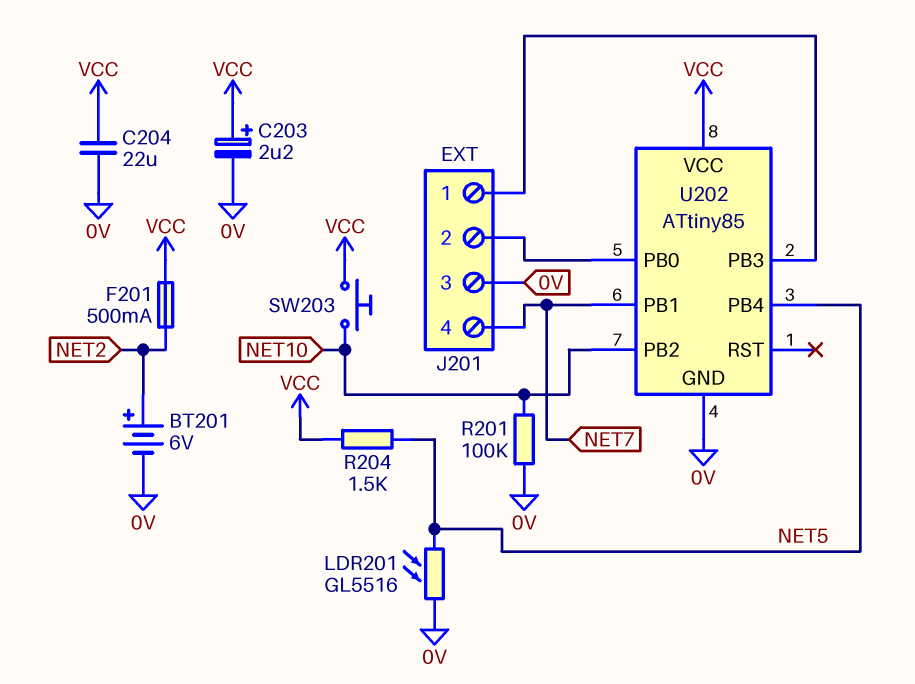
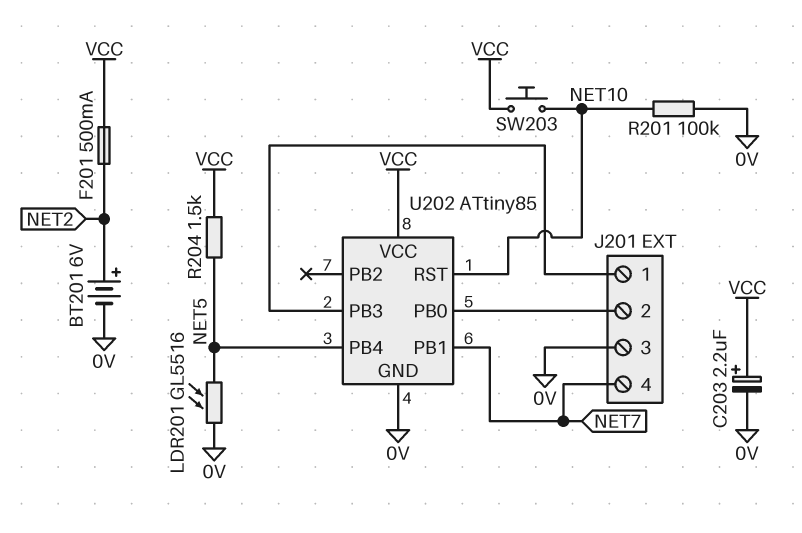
C204: 22uF (0V, VCC) -> none
U202 pin PB2: NET10 -> none
U202 pin RST: none -> NET10

